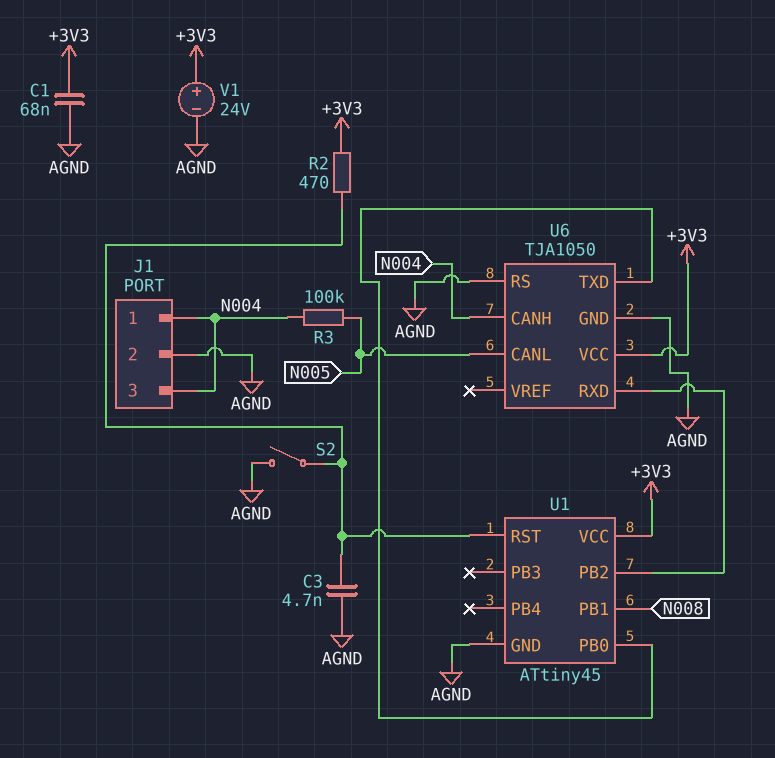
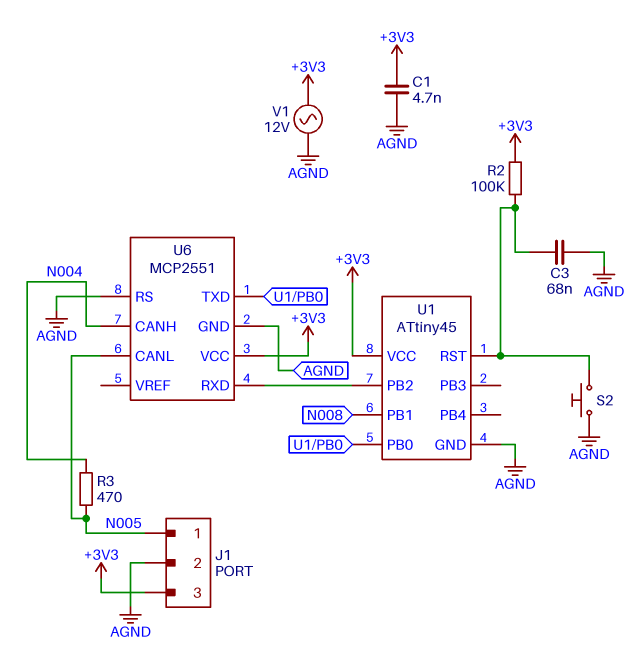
C1: 68nF (+3V3, AGND) -> 4.7nF (+3V3, AGND)
C3: 4.7nF (AGND, U1/RST) -> 68nF (AGND, U1/RST)
J1 pin 1: N004 -> N005
J1 pin 3: N004 -> +3V3
R2: 470 (+3V3, U1/RST) -> 100k (+3V3, U1/RST)
R3: 100k (N004, N005) -> 470 (N004, N005)
S2: switch (AGND, U1/RST) -> button (AGND, U1/RST)
U6: TJA1050 -> MCP2551
V1: 24V (plus +3V3, minus AGND) -> AC 12V (+3V3, AGND)

